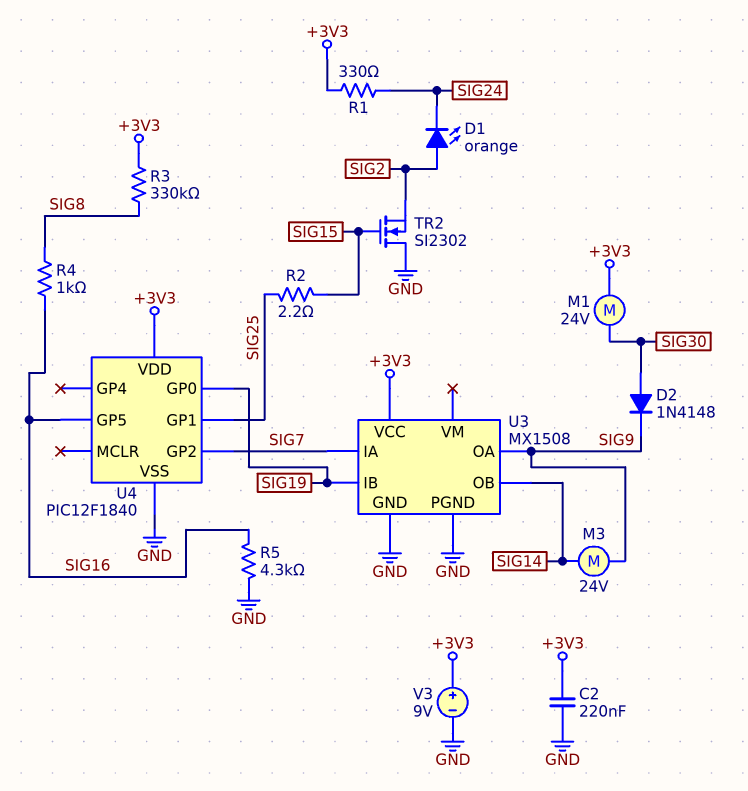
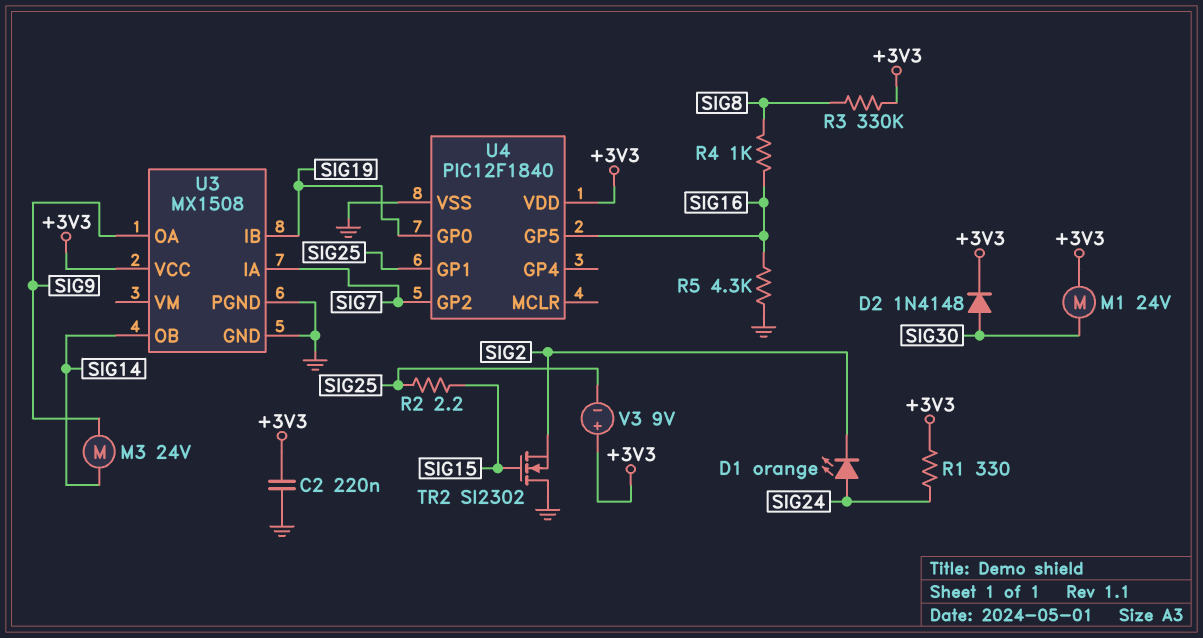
D1: LED orange (A SIG2, K SIG24) -> LED orange (A SIG24, K SIG2)
D2: diode 1N4148 (A SIG30, K SIG9) -> diode 1N4148 (A SIG30, K +3V3)
V3: 9V (plus +3V3, minus GND) -> 9V (plus +3V3, minus SIG25)

